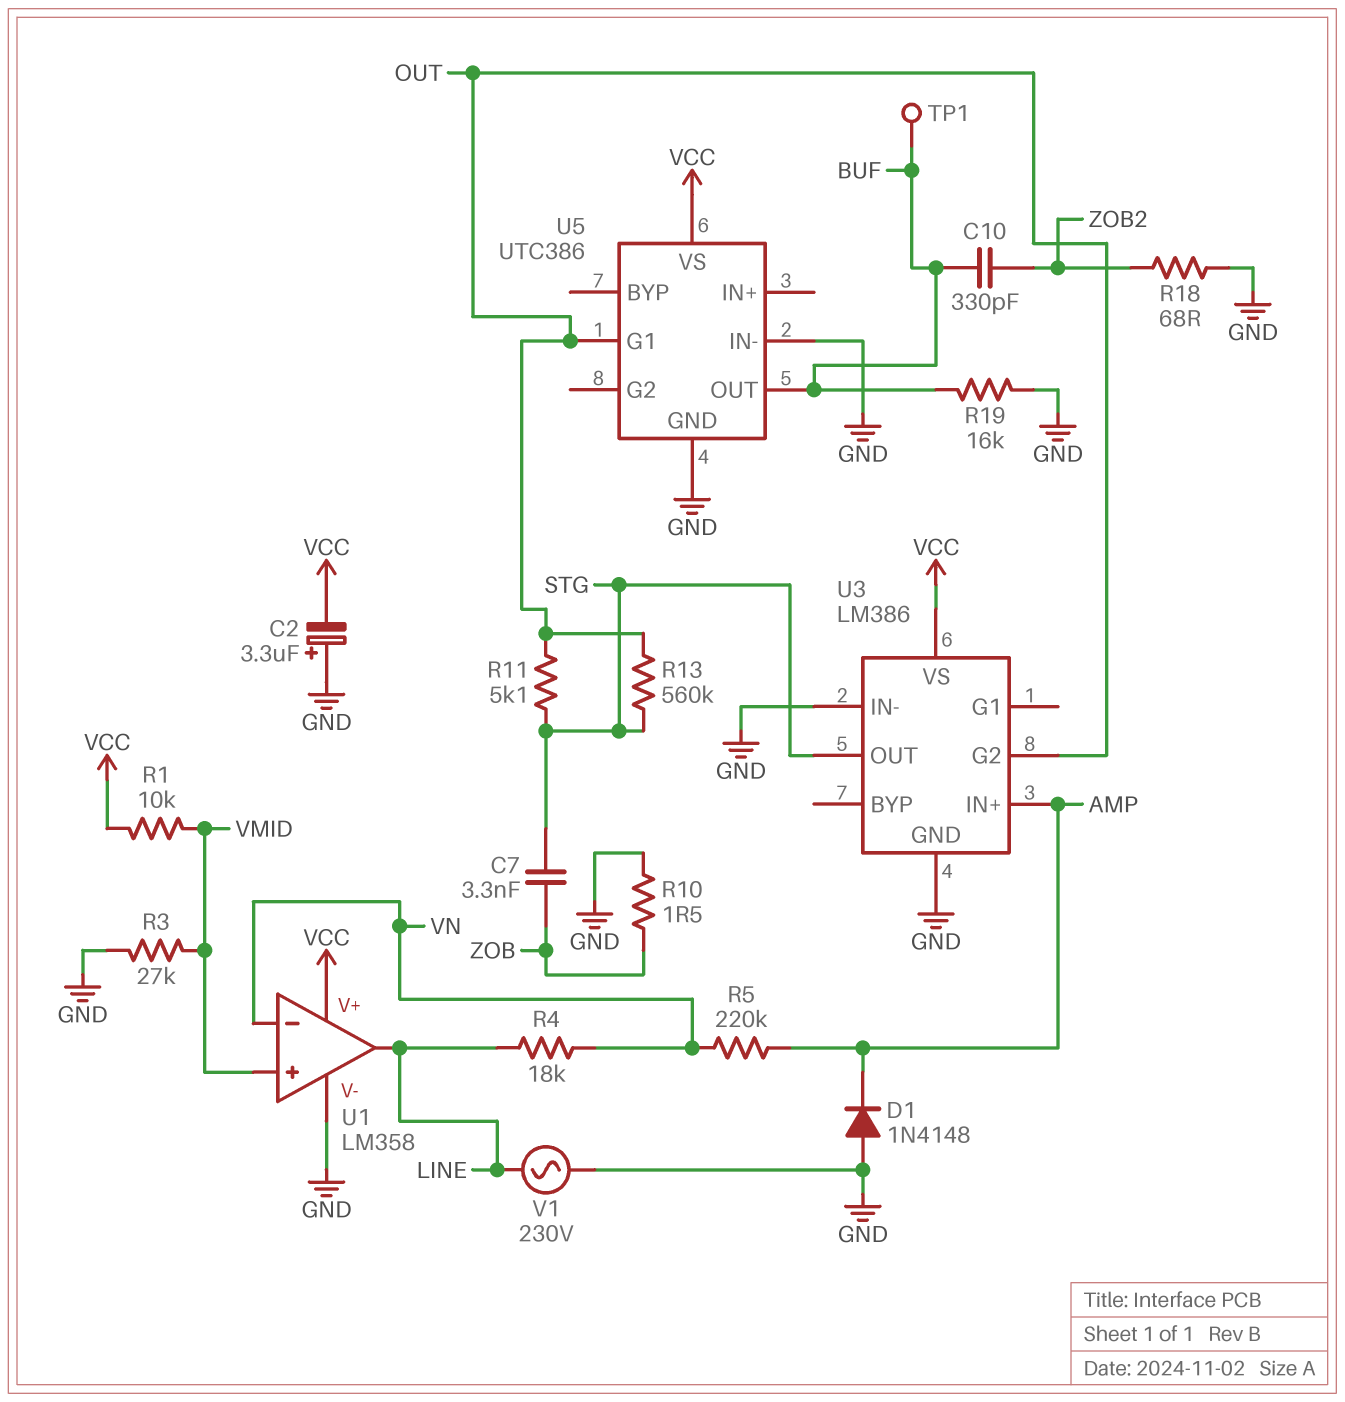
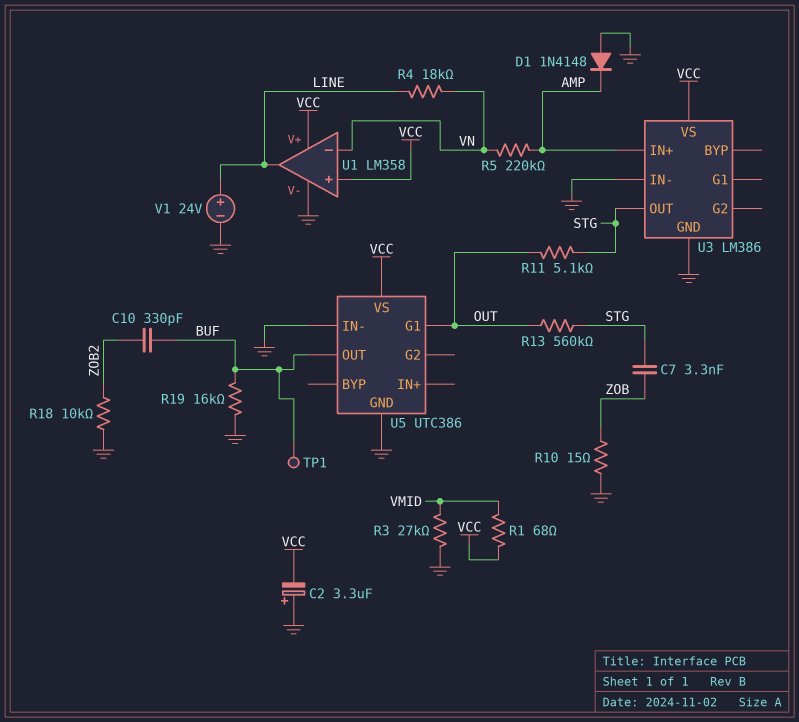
R1: 10k (VCC, VMID) -> 68 (VCC, VMID)
R10: 1.5 (GND, ZOB) -> 15 (GND, ZOB)
R18: 68 (GND, ZOB2) -> 10k (GND, ZOB2)
U1 pin in+: VMID -> VCC
U3 pin G2: OUT -> none
V1: AC 230V (GND, LINE) -> 24V (plus LINE, minus GND)

